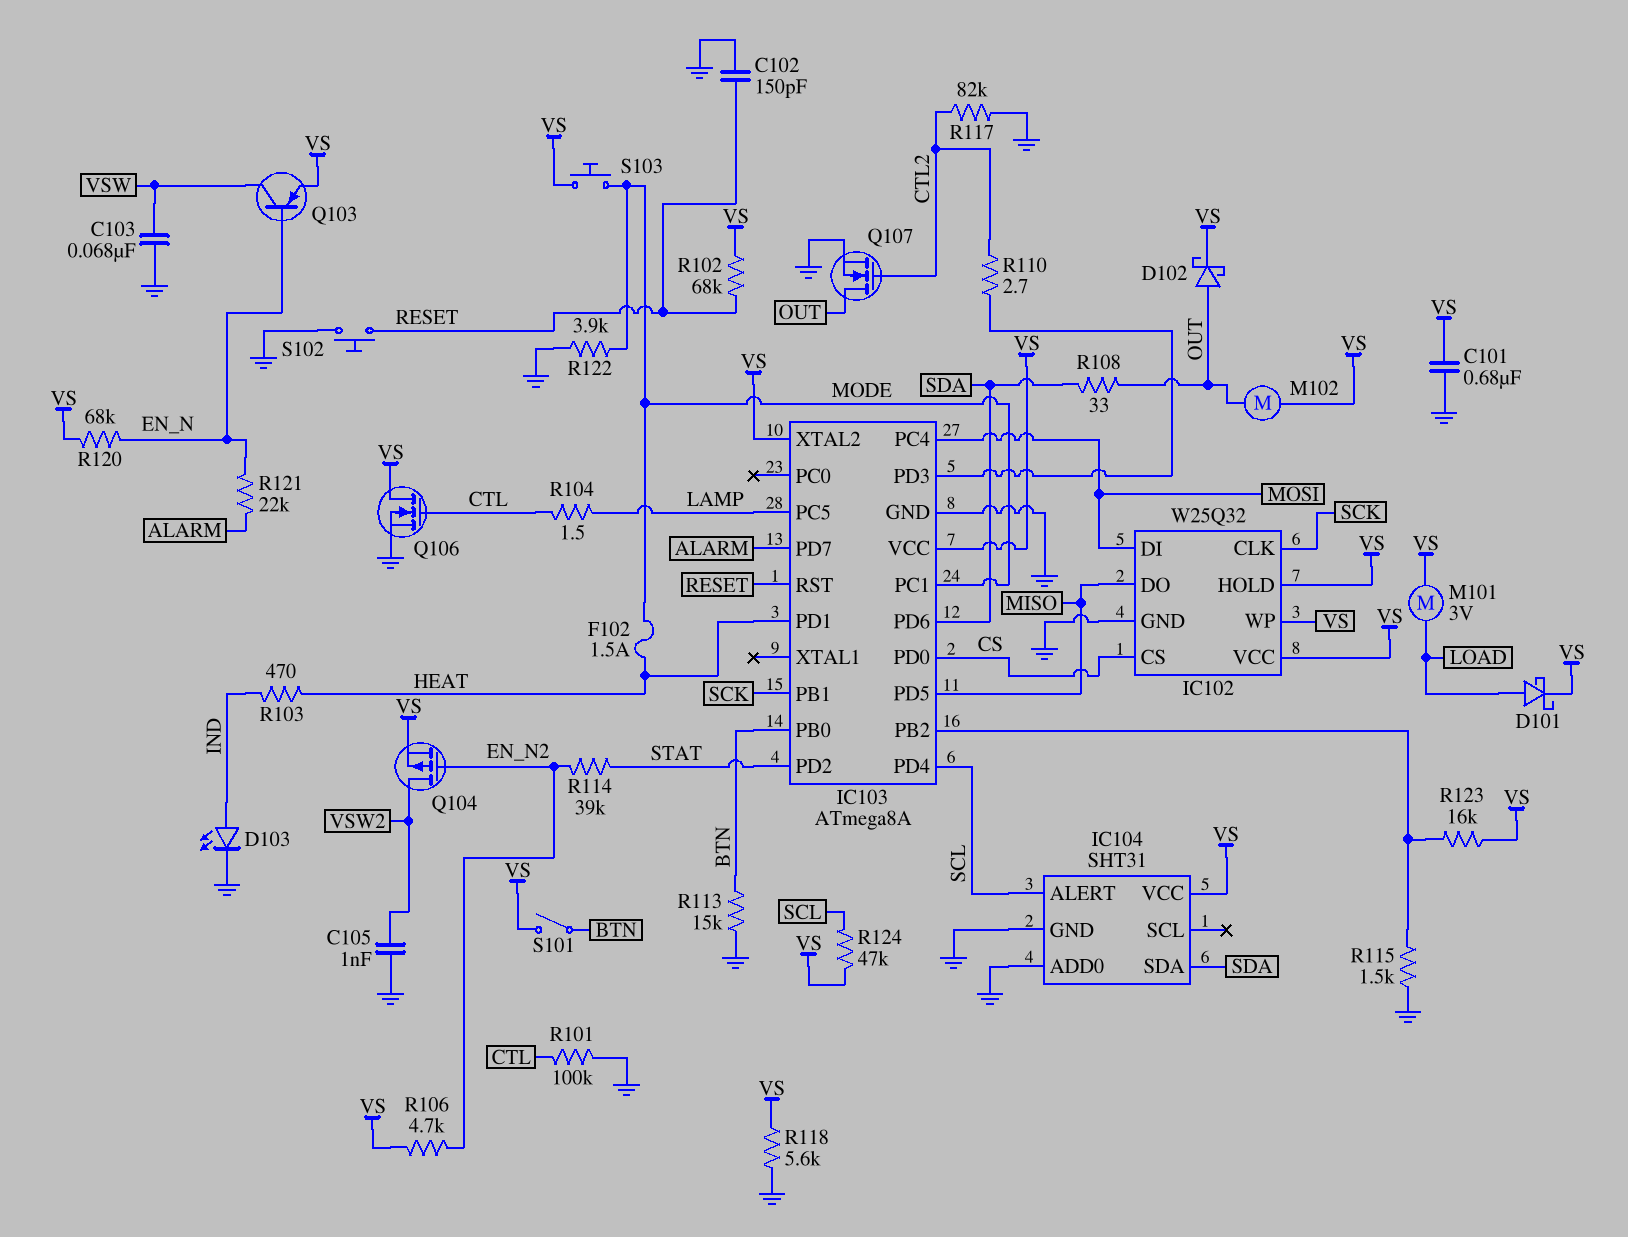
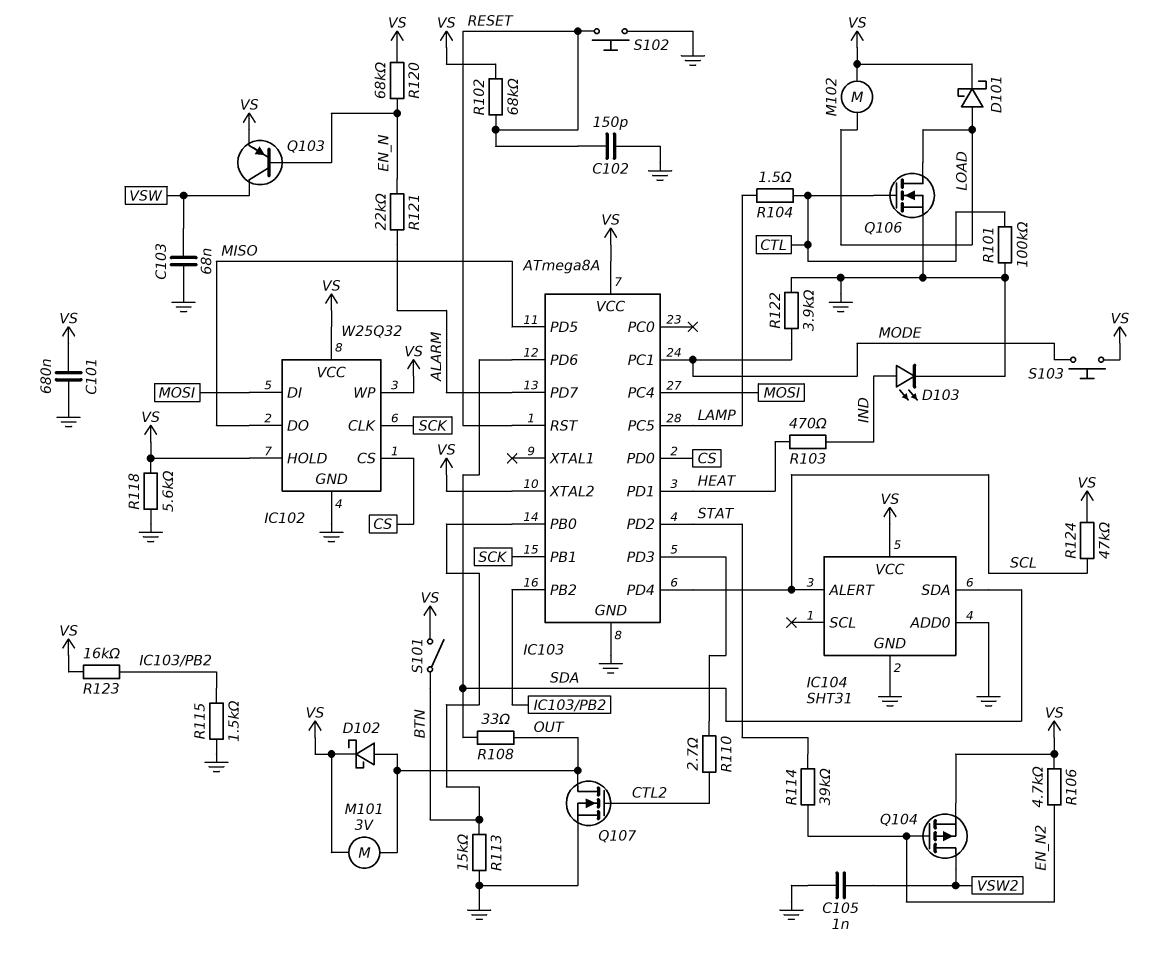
F102: 1.5A (HEAT, MODE) -> none
M101: motor 3V (LOAD, VS) -> motor 3V (OUT, VS)
M102: motor (OUT, VS) -> motor (LOAD, VS)
Q106: NMOS (G CTL, D VS, S GND) -> NMOS (G CTL, D LOAD, S GND)
R117: 82k (CTL2, GND) -> none

